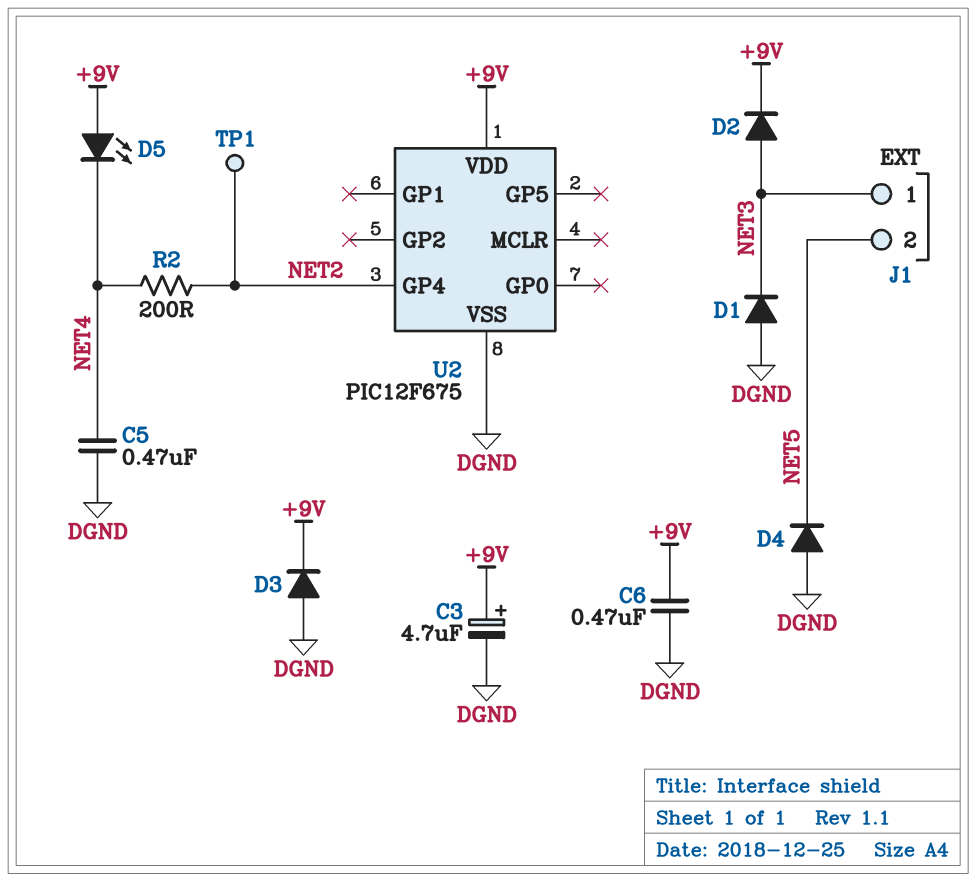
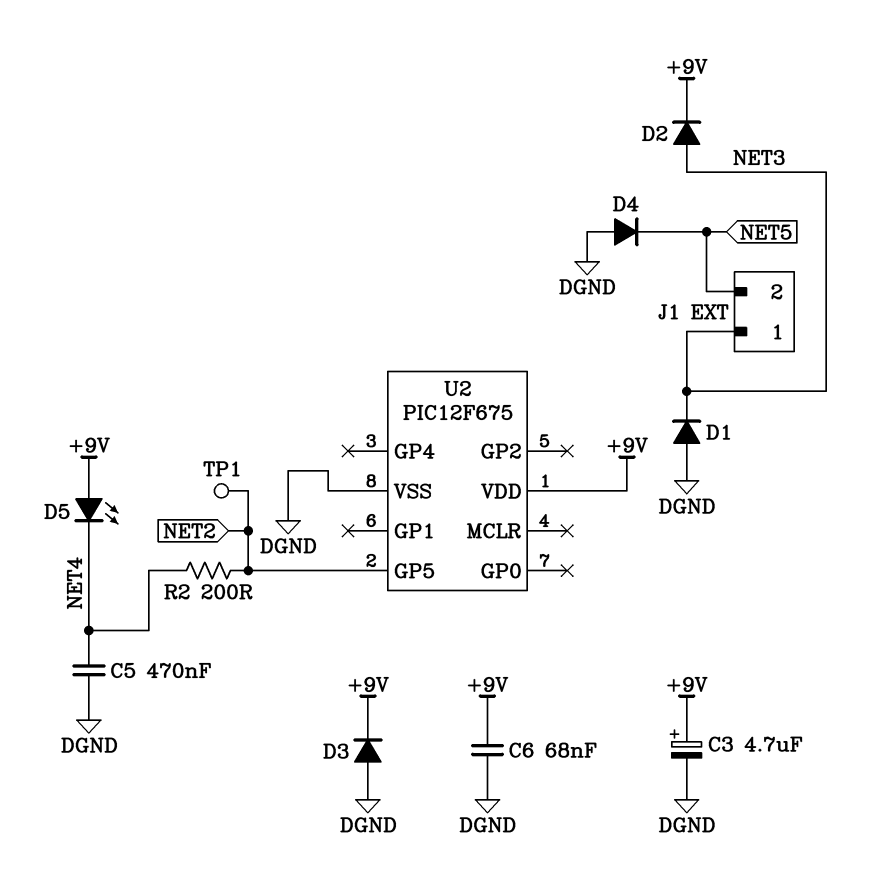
C6: 470nF (+9V, DGND) -> 68nF (+9V, DGND)
U2 pin GP4: NET2 -> none
U2 pin GP5: none -> NET2

